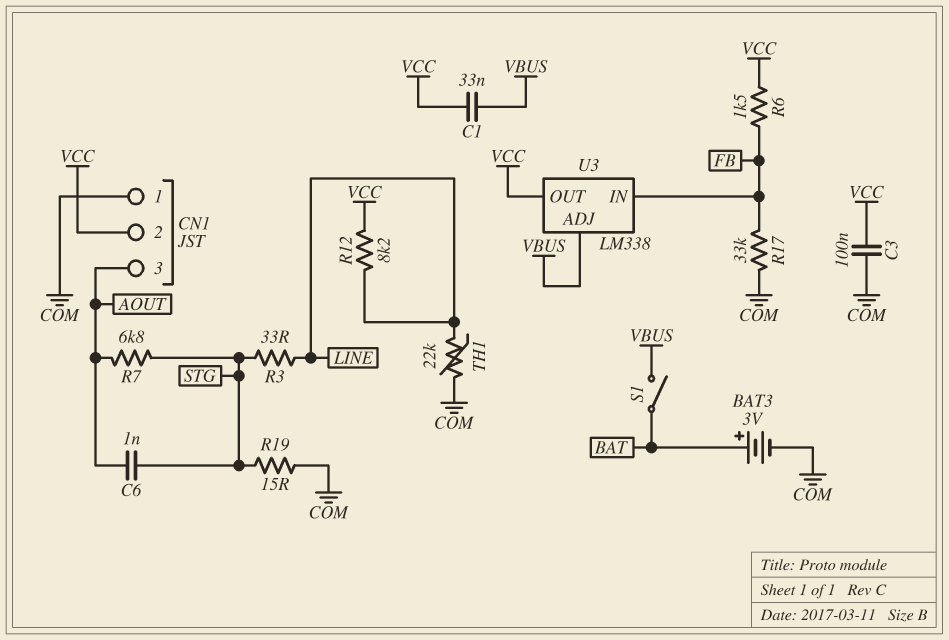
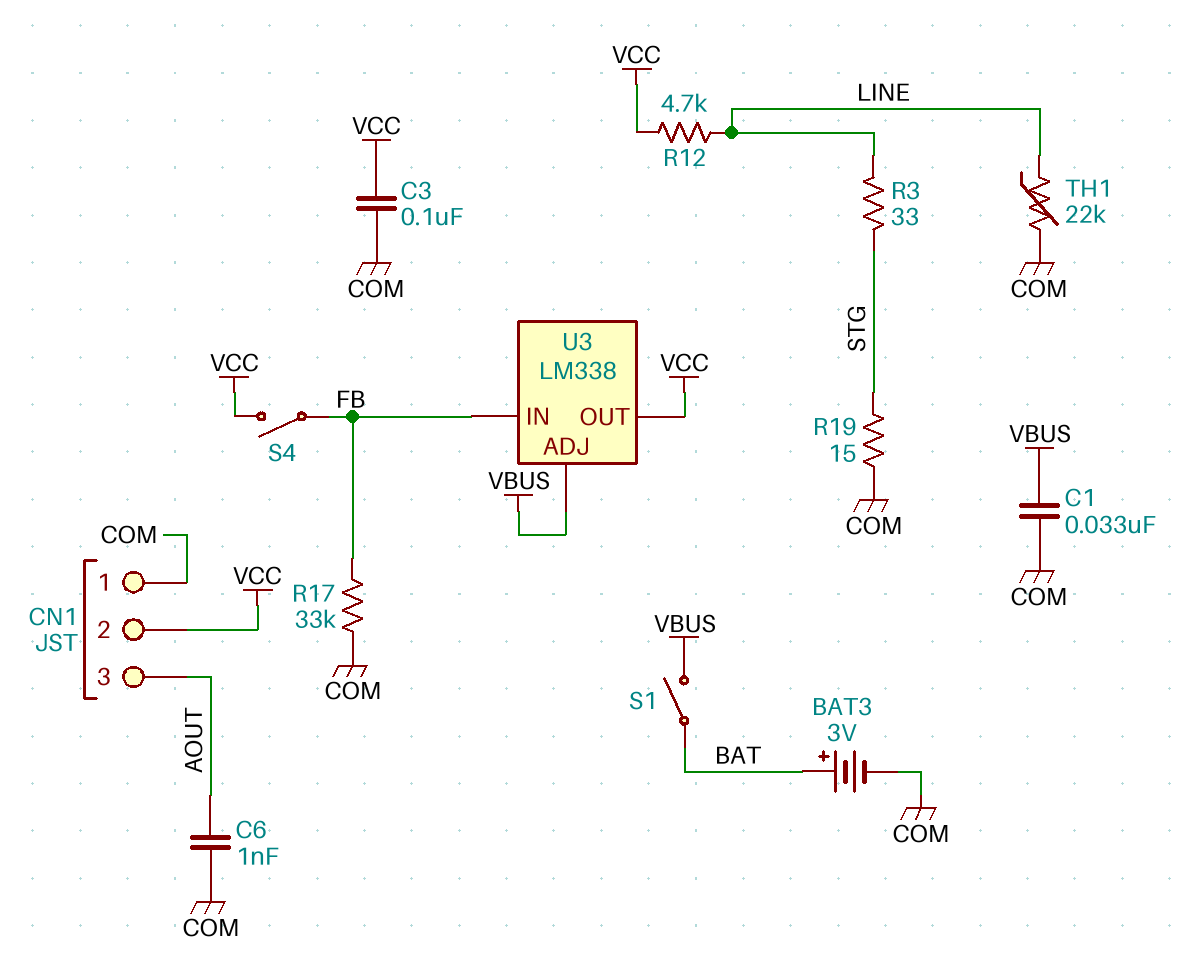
C1: 33nF (VBUS, VCC) -> 33nF (COM, VBUS)
C6: 1nF (AOUT, STG) -> 1nF (AOUT, COM)
R6: 1.5k (FB, VCC) -> none
R7: 6.8k (AOUT, STG) -> none
R12: 8.2k (LINE, VCC) -> 4.7k (LINE, VCC)
S4: none -> switch (FB, VCC)

